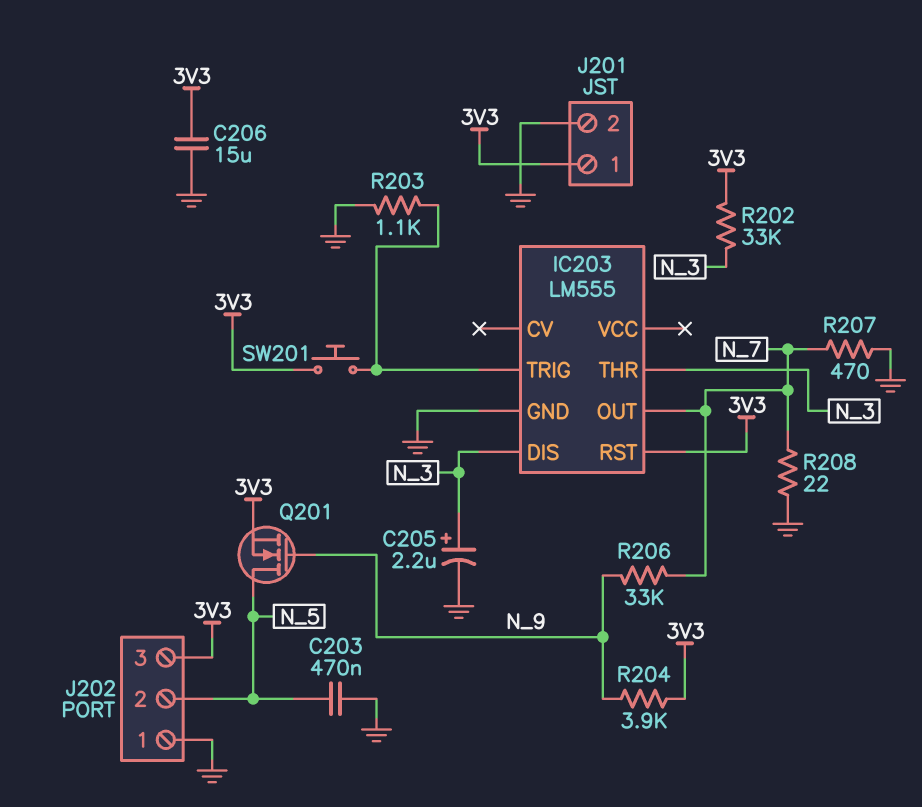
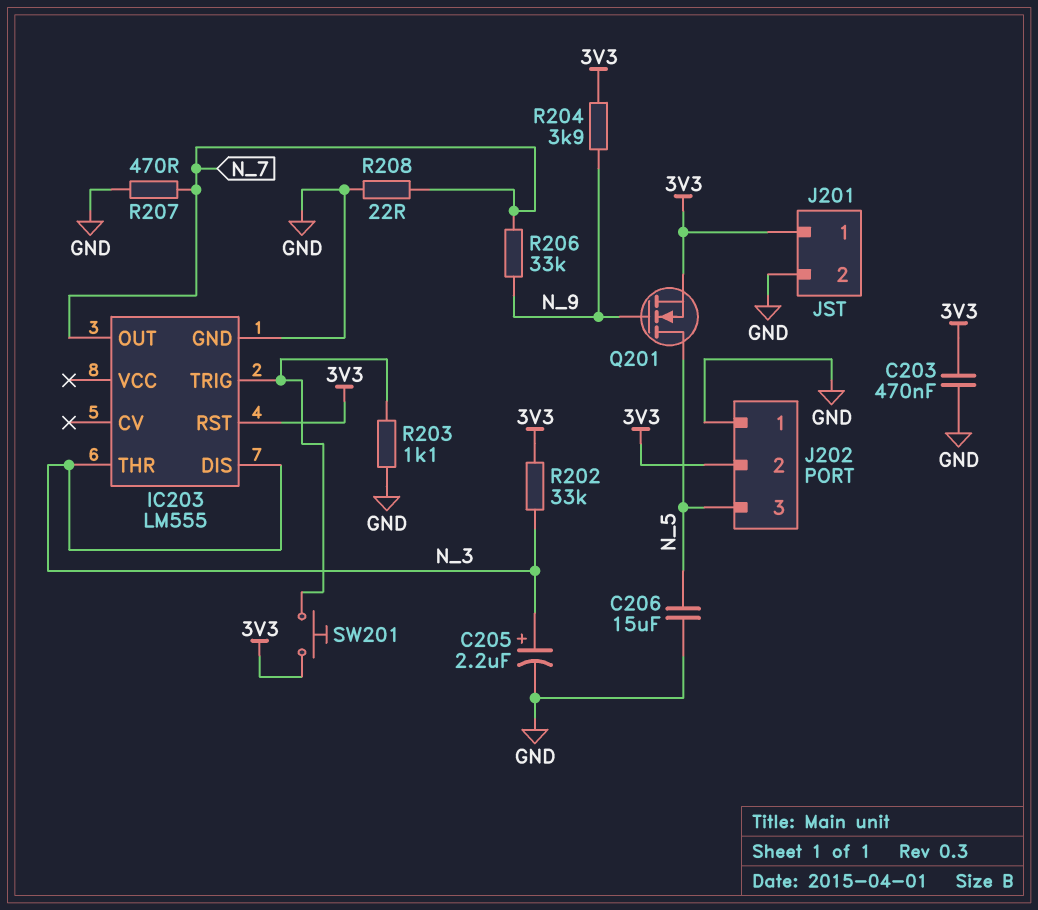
C203: 470nF (GND, N_5) -> 470nF (3V3, GND)
C206: 15uF (3V3, GND) -> 15uF (GND, N_5)
J202 pin 2: N_5 -> 3V3
J202 pin 3: 3V3 -> N_5

